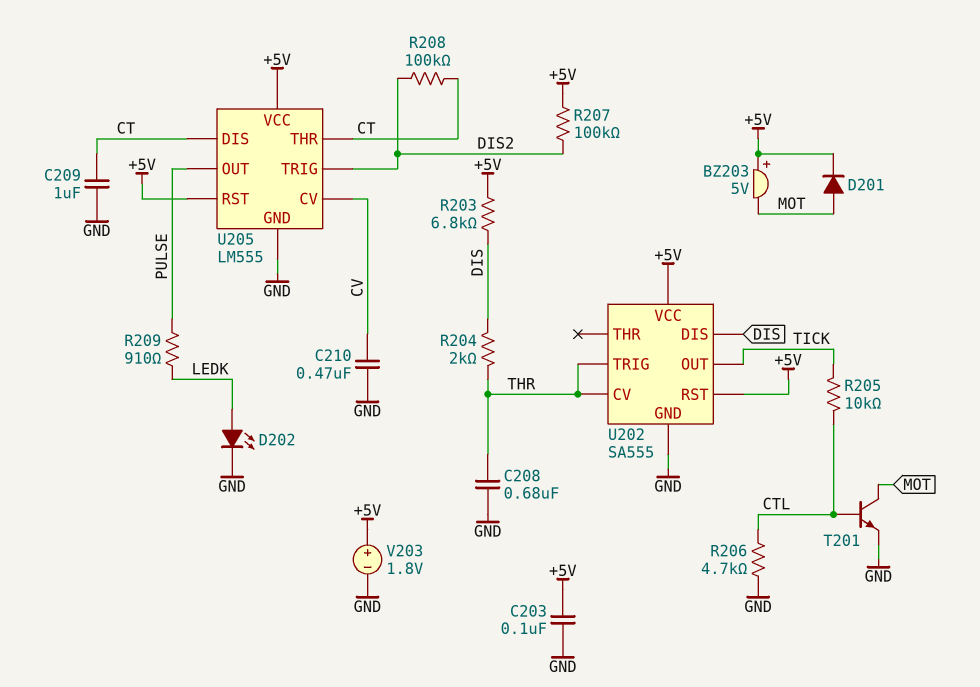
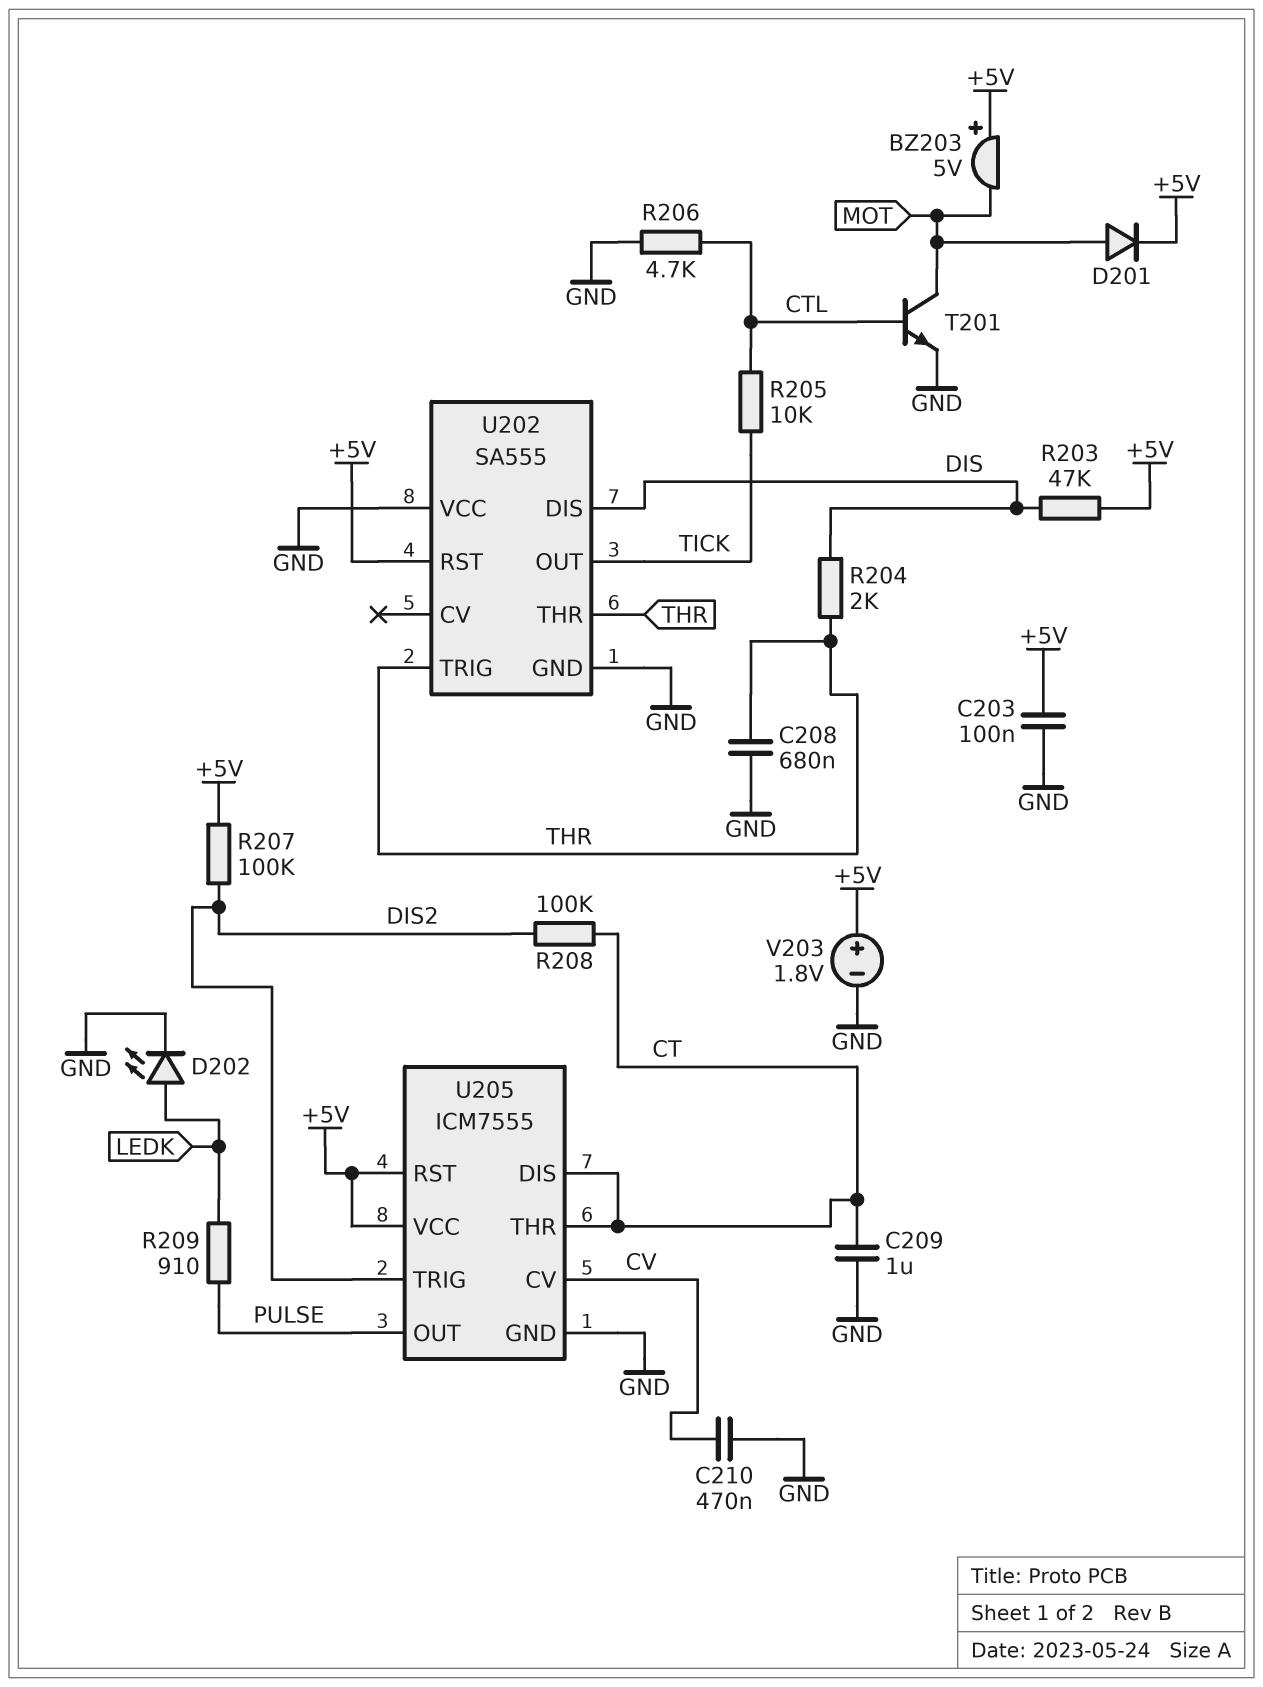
R203: 6.8k (+5V, DIS) -> 47k (+5V, DIS)
U202 pin CV: THR -> none
U202 pin THR: none -> THR
U202 pin VCC: +5V -> GND
U205: LM555 -> ICM7555

